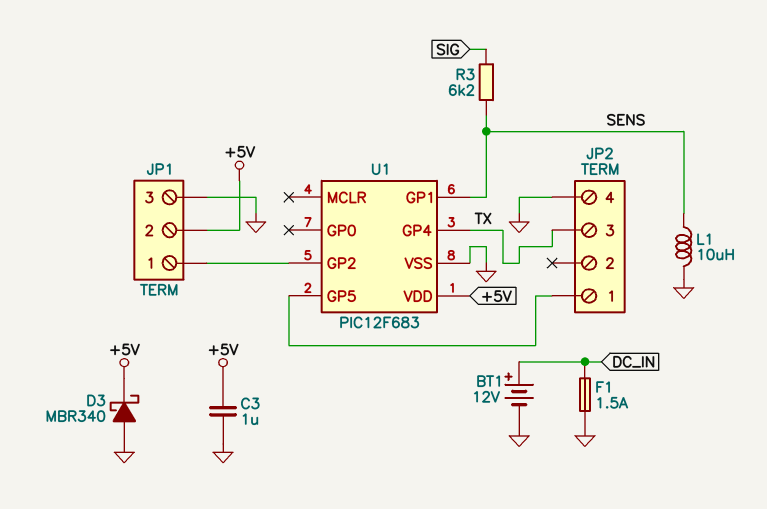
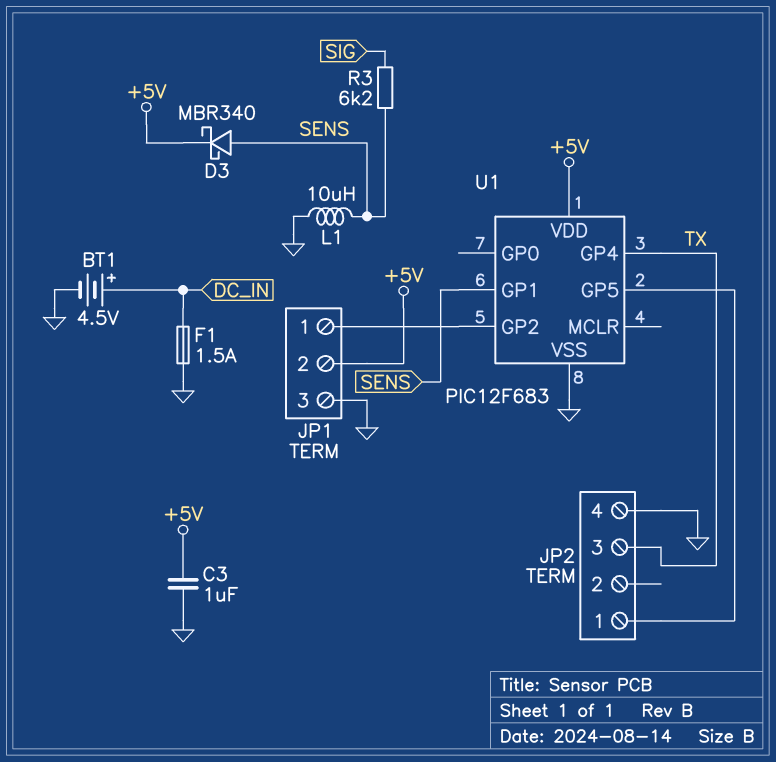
BT1: 12V (plus DC_IN, minus GND) -> 4.5V (plus DC_IN, minus GND)
D3: schottky MBR340 (A GND, K +5V) -> schottky MBR340 (A SENS, K +5V)

